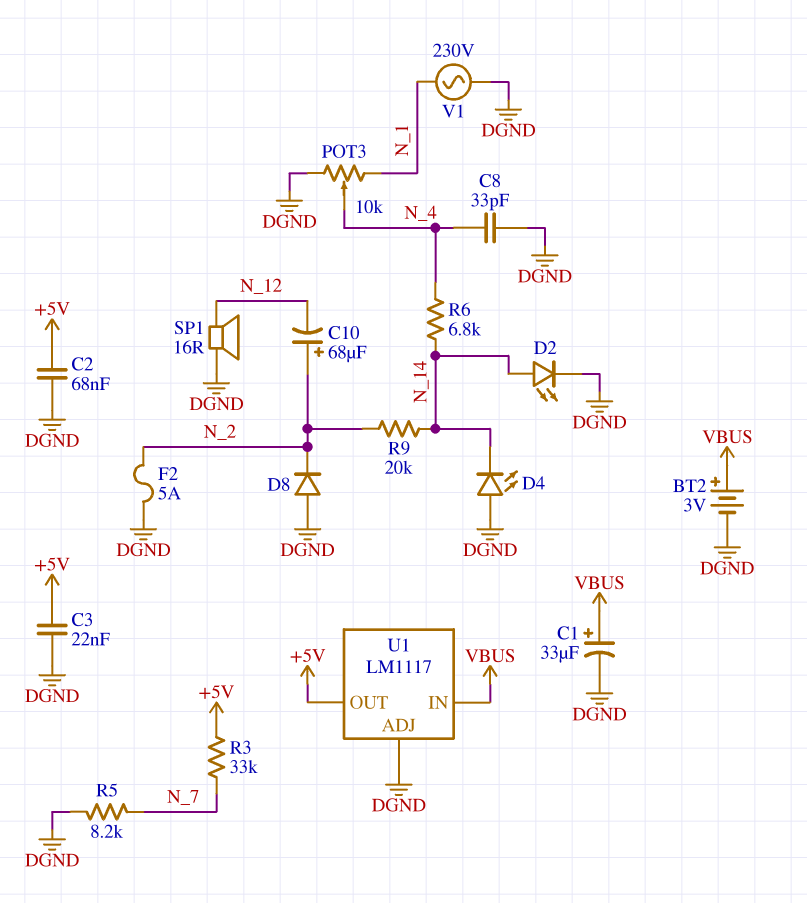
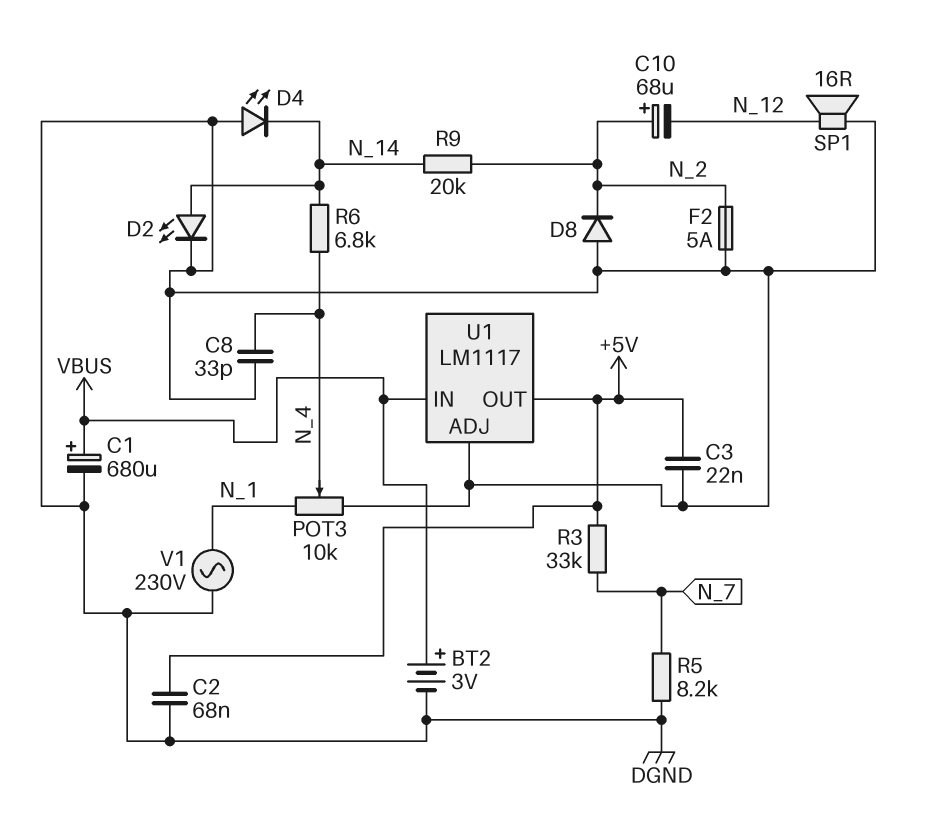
C1: 33uF (plus VBUS, minus DGND) -> 680uF (plus VBUS, minus DGND)

